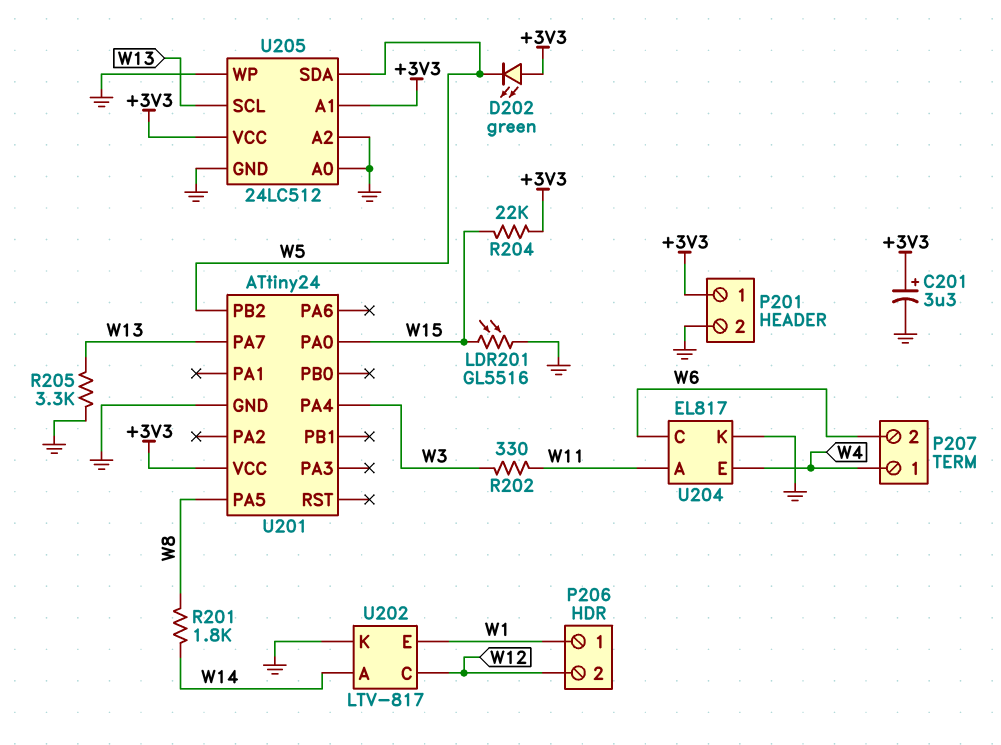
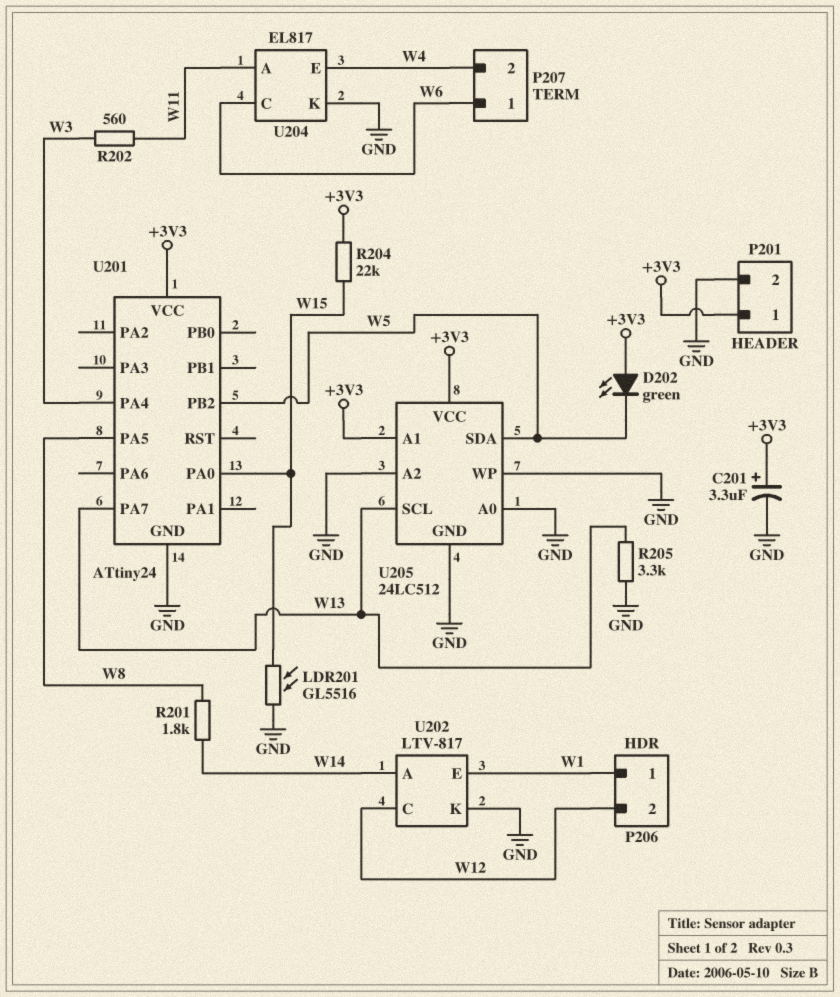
P207 pin 1: W4 -> W6
P207 pin 2: W6 -> W4
R202: 330 (W3, W11) -> 560 (W3, W11)

